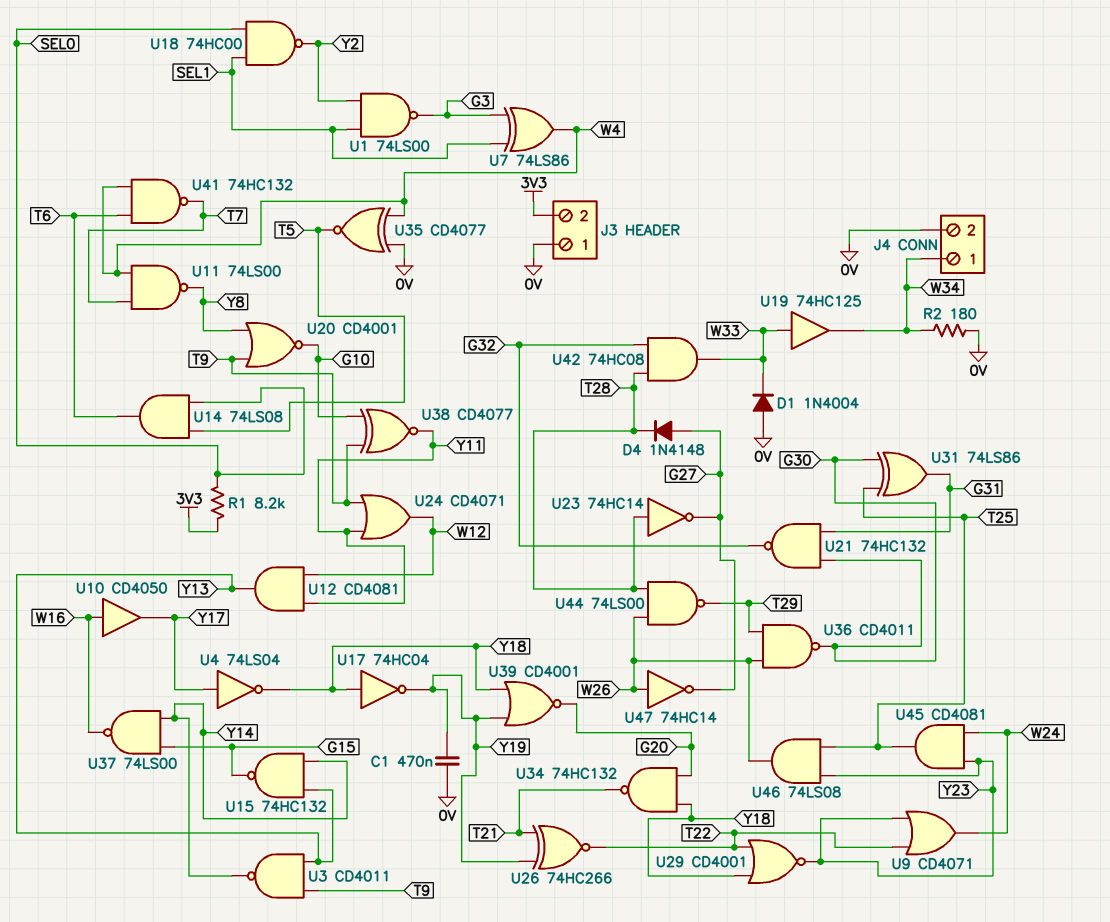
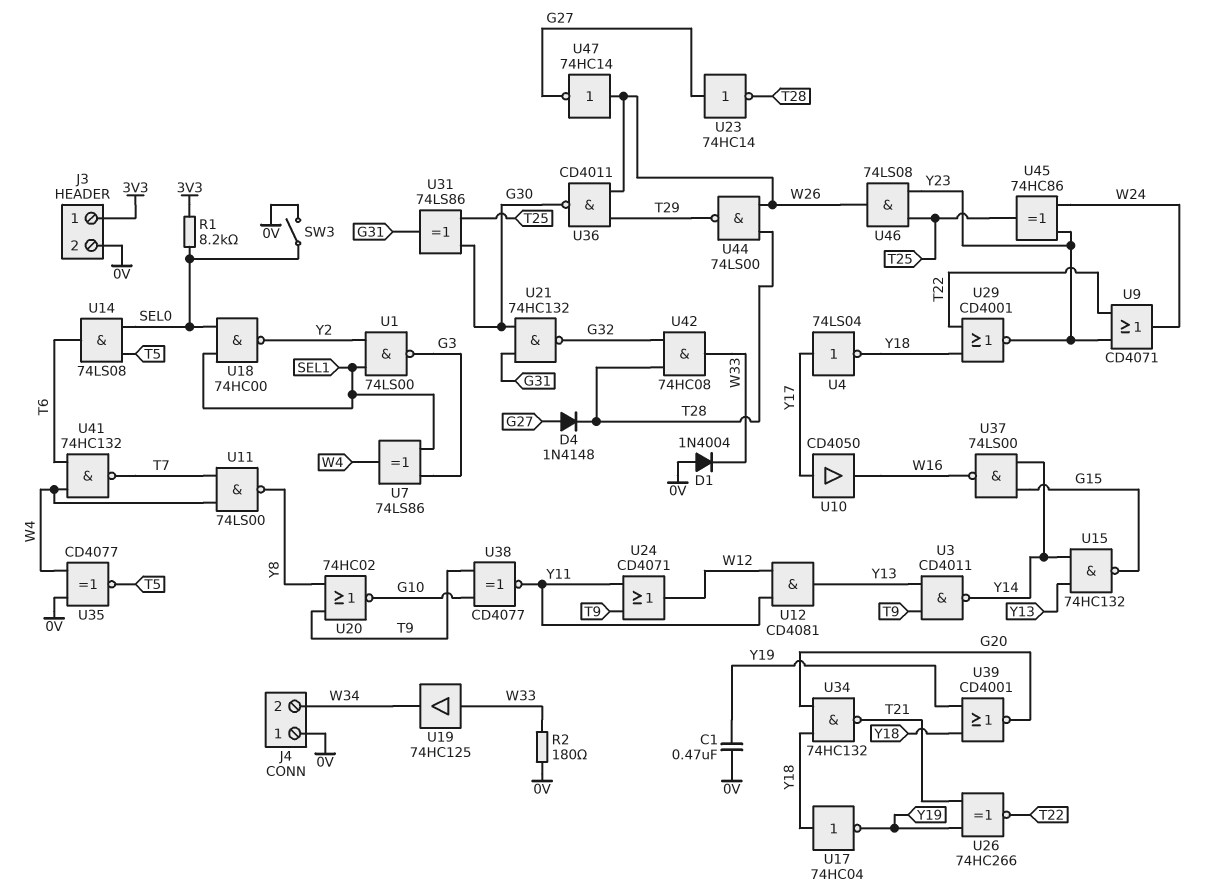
J3 pin 1: 0V -> 3V3
J3 pin 2: 3V3 -> 0V
J4 pin 1: W34 -> 0V
J4 pin 2: 0V -> W34
R2: 180 (0V, W34) -> 180 (0V, W33)
SW3: none -> switch (0V, SEL0)
U10: buffer CD4050 (in W16, out Y17) -> buffer CD4050 (in Y17, out W16)
U20: NOR CD4001 (in T9, in Y8, out G10) -> NOR 74HC02 (in T9, in Y8, out G10)
U23: NOT 74HC14 (in T28, out G27) -> NOT 74HC14 (in G27, out T28)
U45: AND CD4081 (in W24, in Y23, out T25) -> XOR 74HC86 (in W24, in Y23, out T25)

